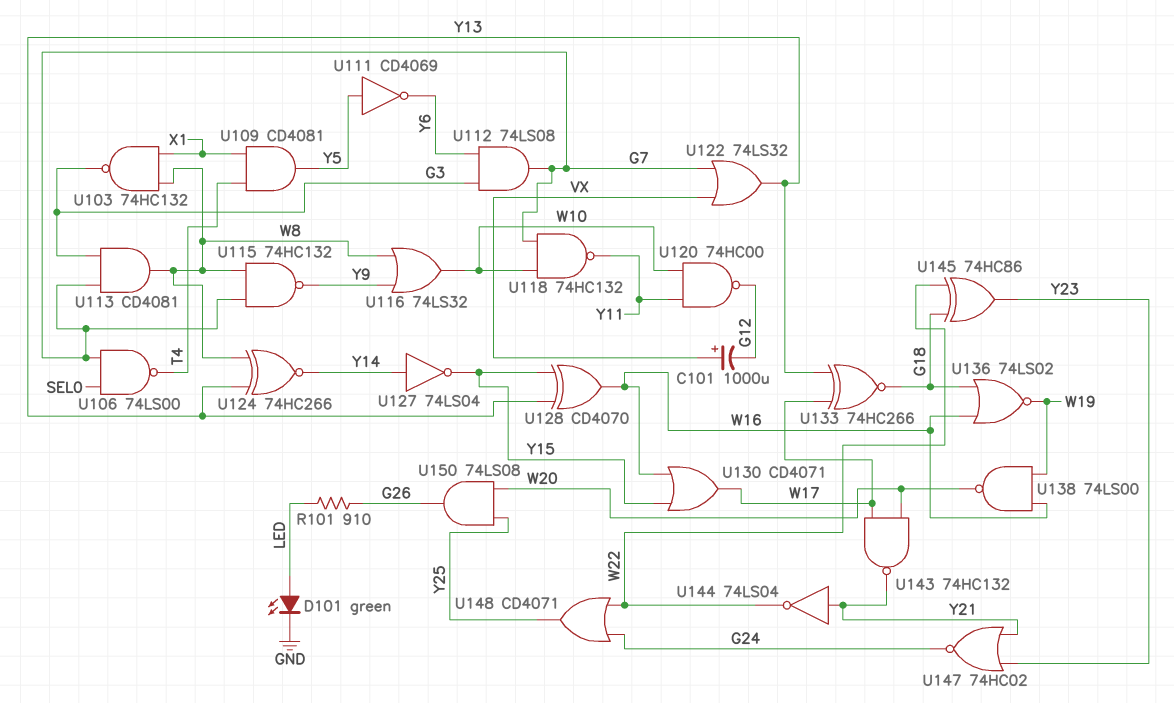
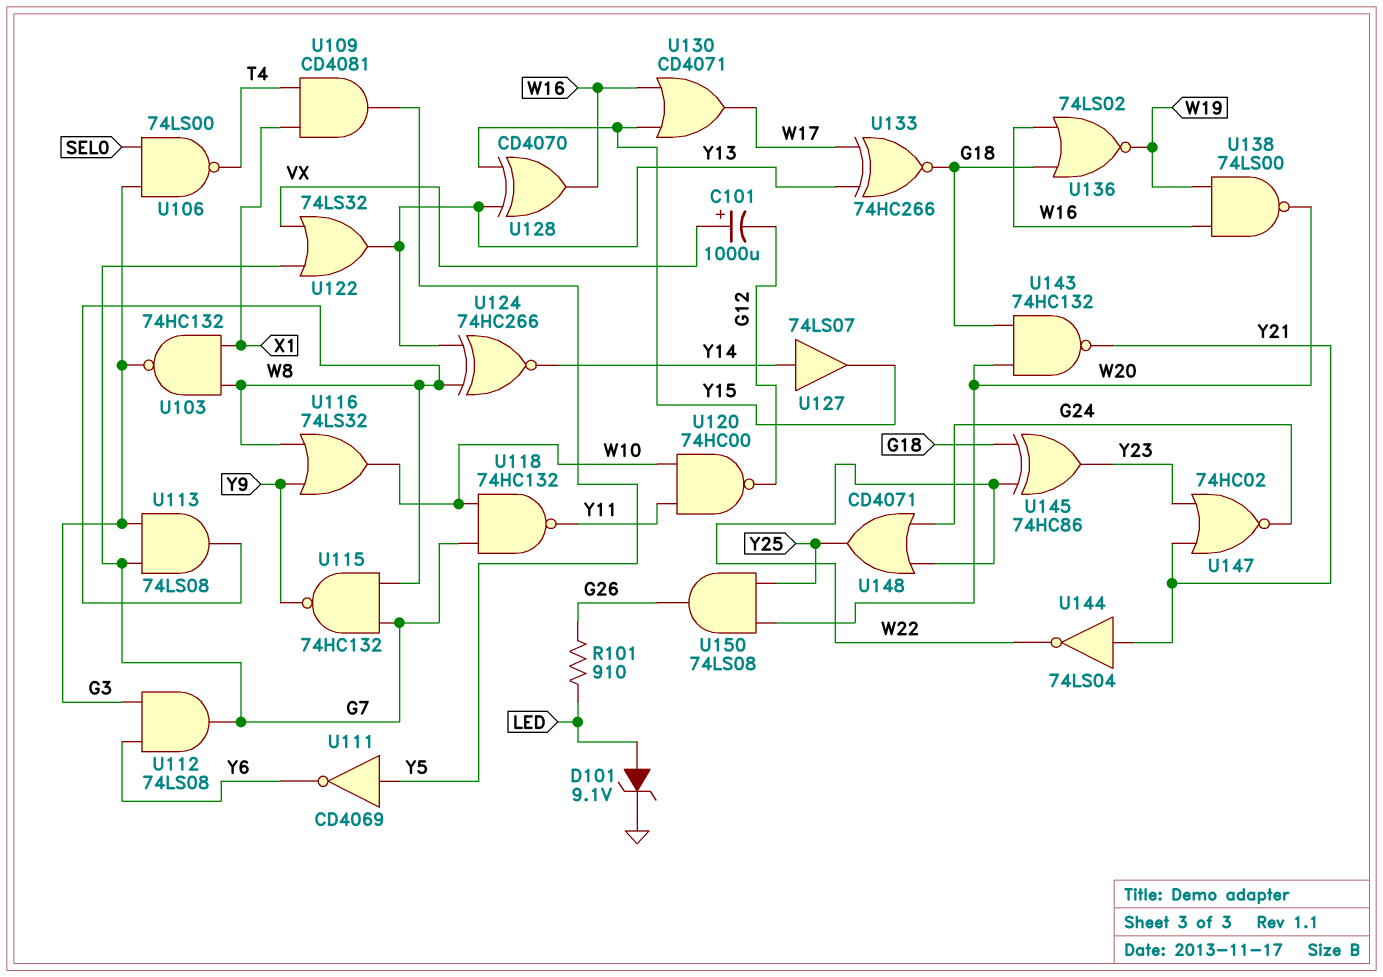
D101: LED green (A LED, K GND) -> zener 9.1V (A LED, K GND)
U106: NAND 74LS00 (in G7, in SEL0, out T4) -> NAND 74LS00 (in G3, in SEL0, out T4)
U113: AND CD4081 (in G3, in G7, out W8) -> AND 74LS08 (in G3, in G7, out W8)
U127: NOT 74LS04 (in Y14, out Y15) -> buffer 74LS07 (in Y14, out Y15)
U143: NAND 74HC132 (in W17, in W20, out Y21) -> NAND 74HC132 (in G18, in W20, out Y21)

